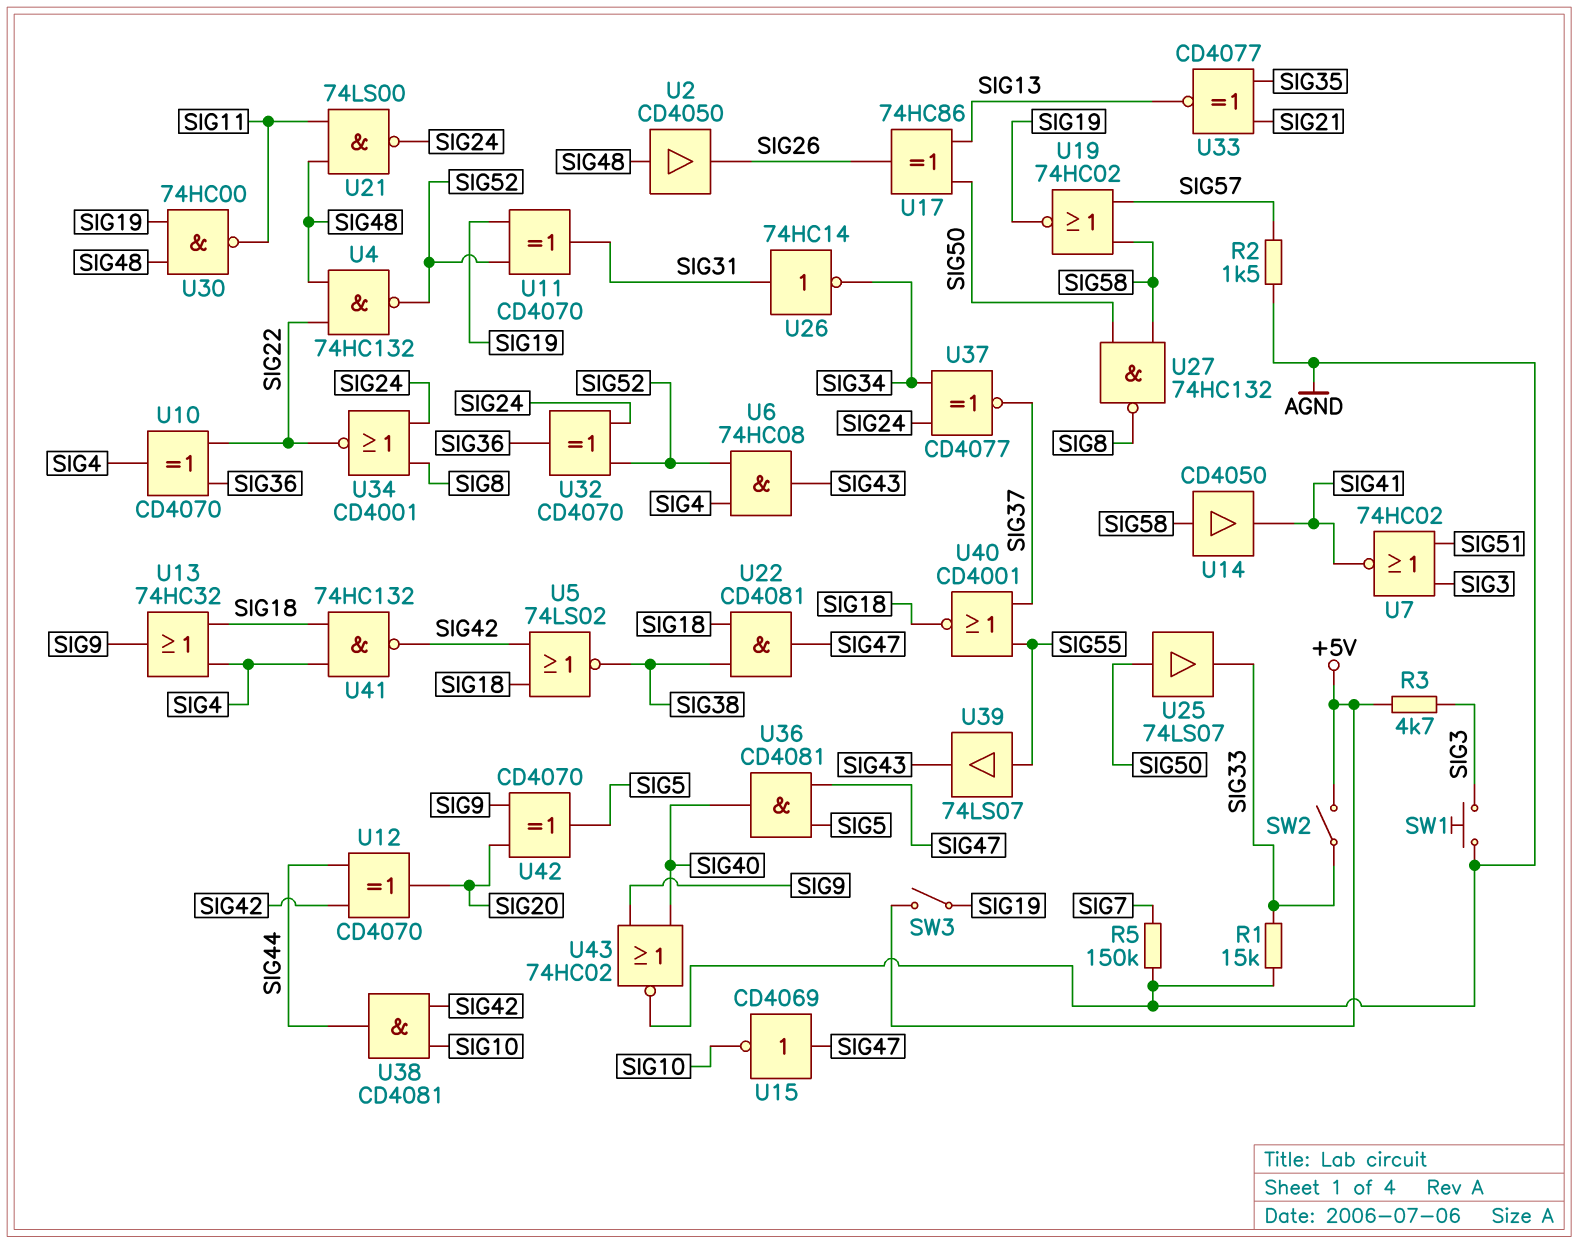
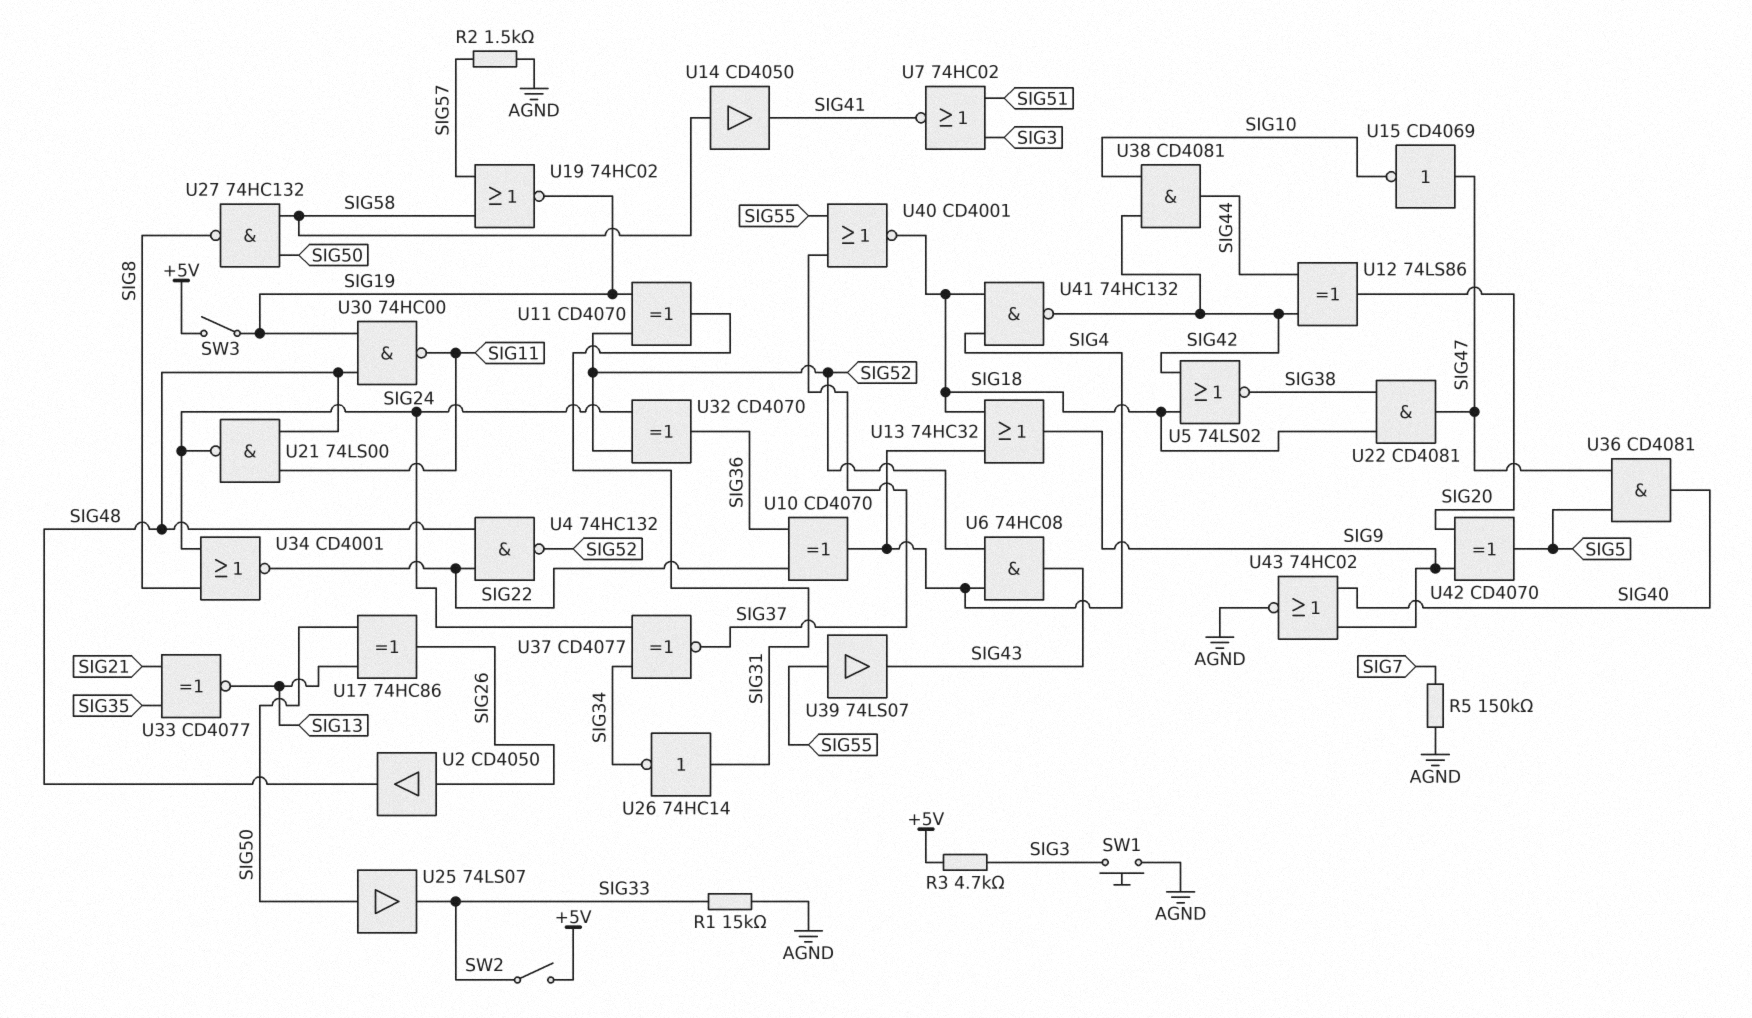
U2: buffer CD4050 (in SIG48, out SIG26) -> buffer CD4050 (in SIG26, out SIG48)
U12: XOR CD4070 (in SIG42, in SIG44, out SIG20) -> XOR 74LS86 (in SIG42, in SIG44, out SIG20)

